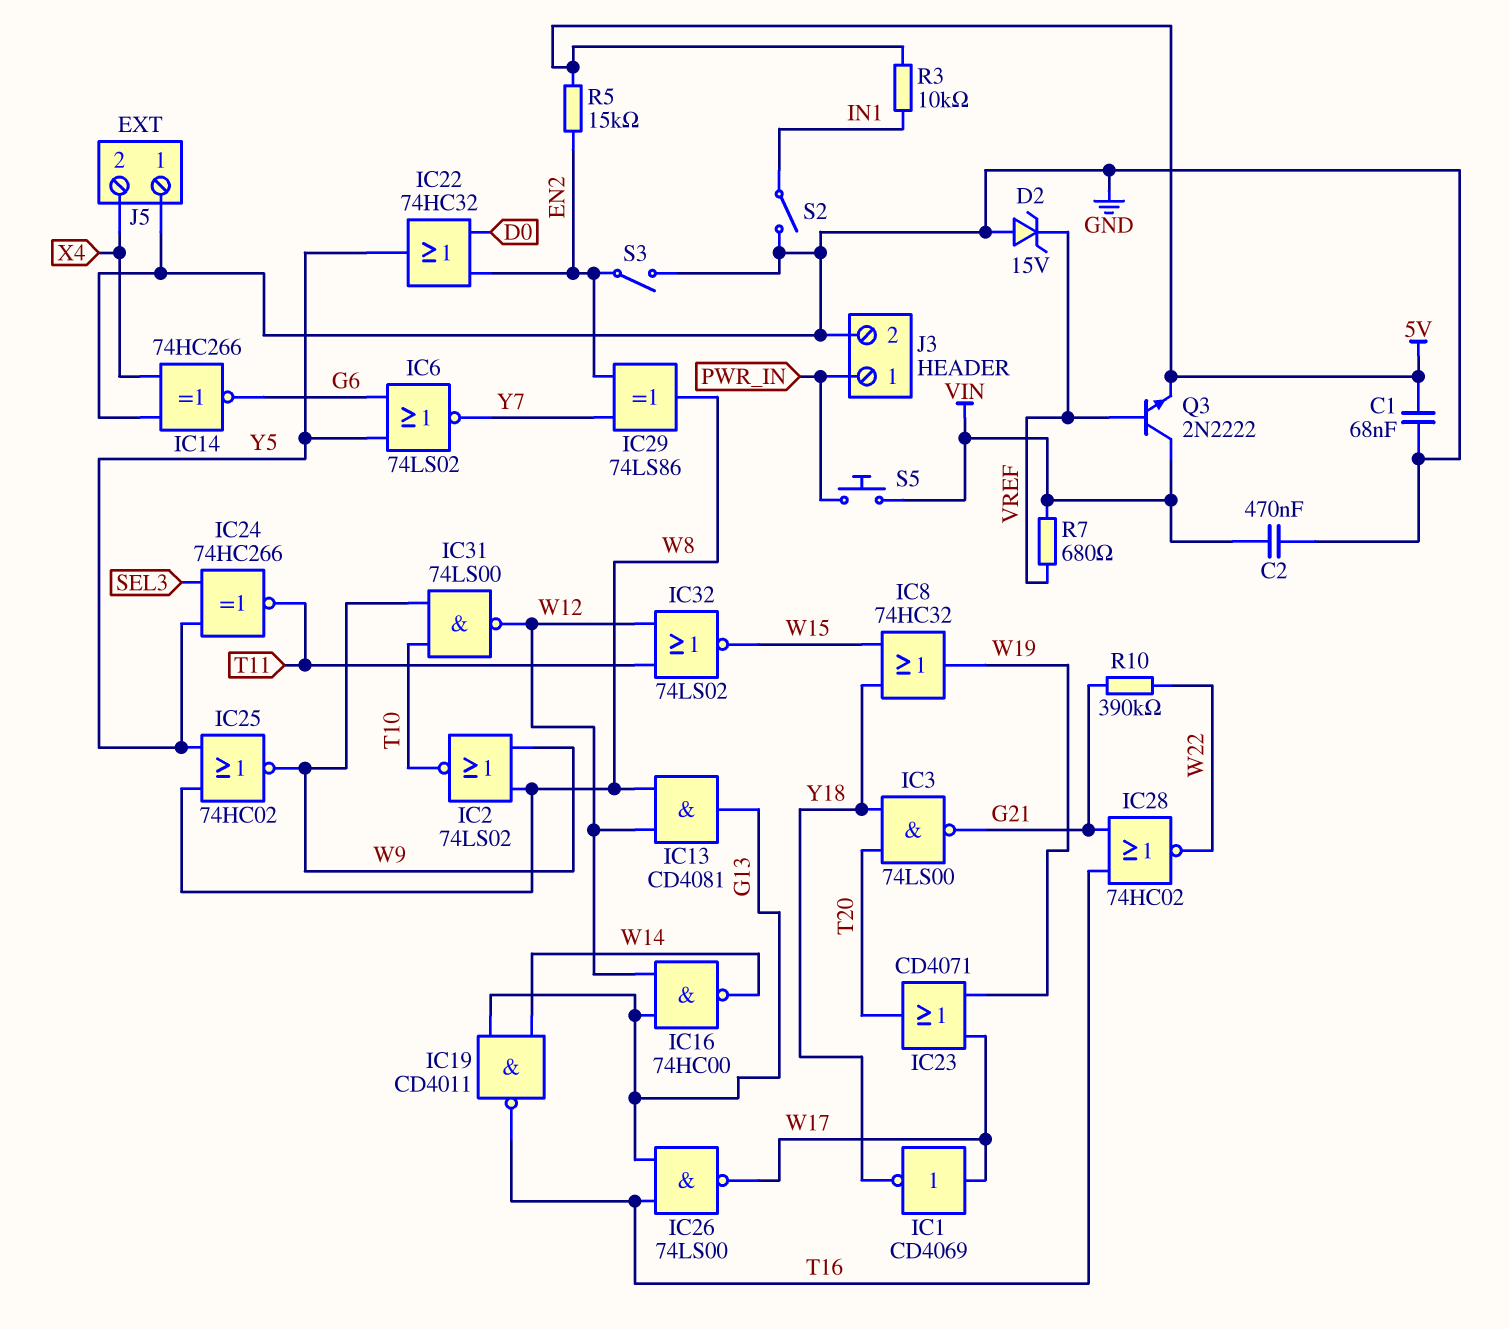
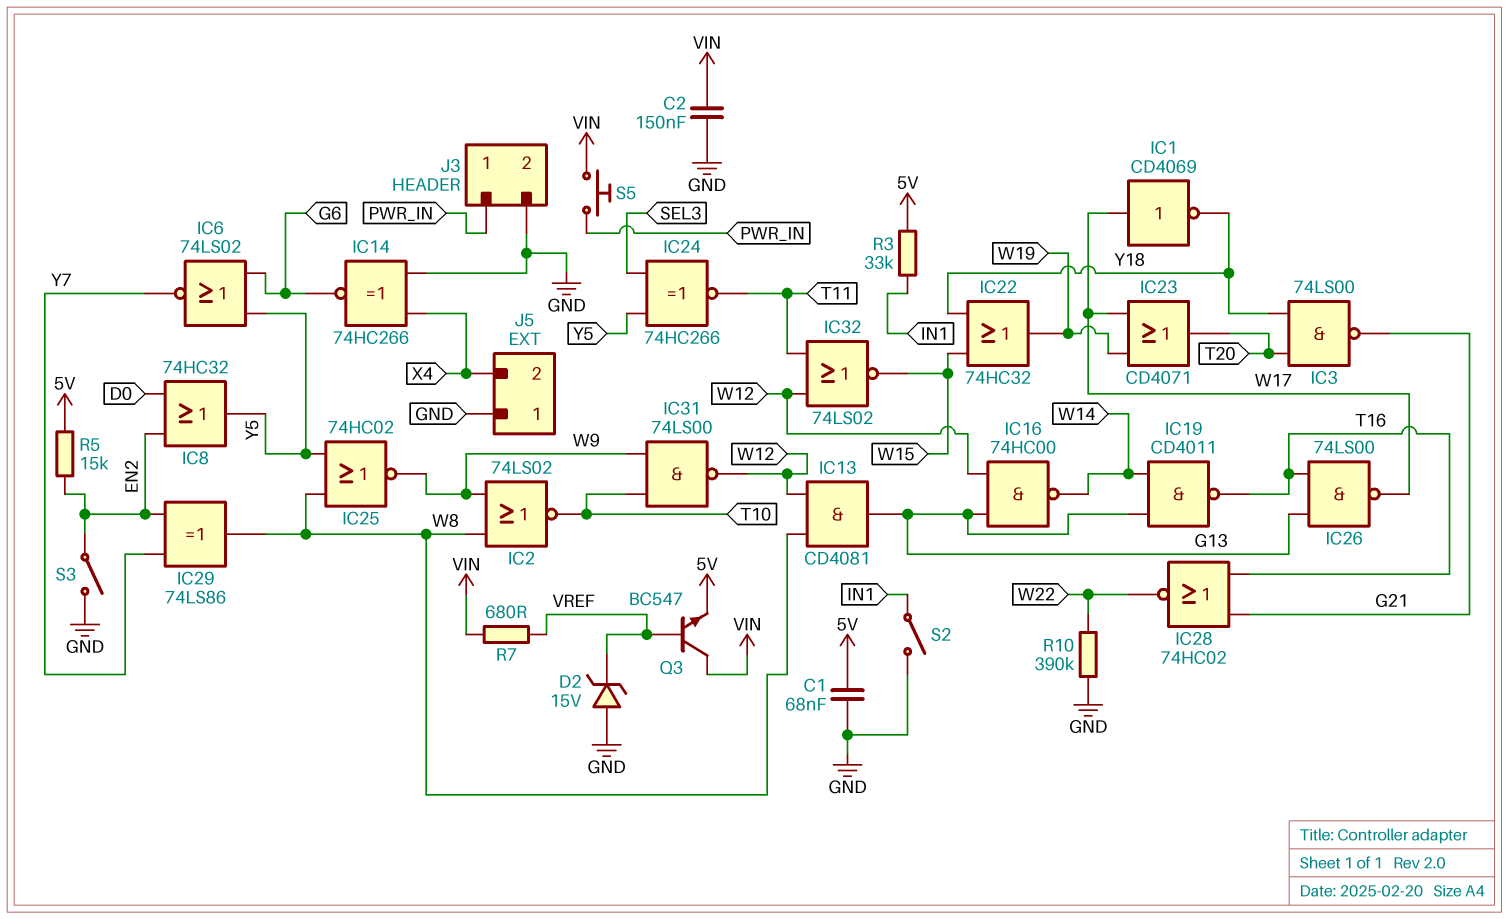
C2: 470nF (GND, VIN) -> 150nF (GND, VIN)
IC8: OR 74HC32 (in W15, in Y18, out W19) -> OR 74HC32 (in D0, in EN2, out Y5)
IC22: OR 74HC32 (in D0, in EN2, out Y5) -> OR 74HC32 (in W15, in Y18, out W19)
Q3: NPN 2N2222 (B VREF, C VIN, E 5V) -> NPN BC547 (B VREF, C VIN, E 5V)
R3: 10k (5V, IN1) -> 33k (5V, IN1)
R10: 390k (G21, W22) -> 390k (GND, W22)

